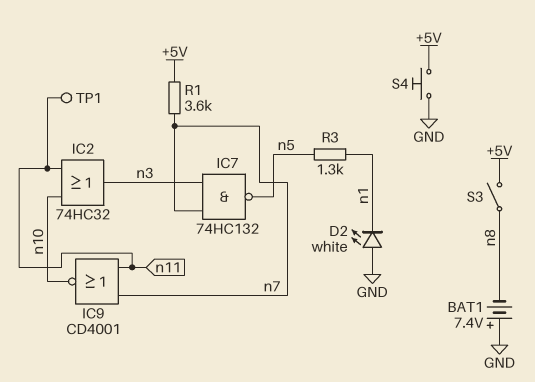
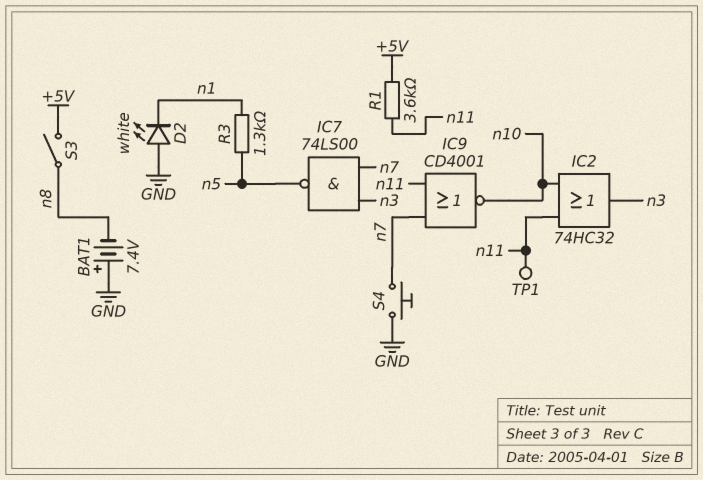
IC7: NAND 74HC132 (in n3, in n7, out n5) -> NAND 74LS00 (in n3, in n7, out n5)
R1: 3.6k (+5V, n7) -> 3.6k (+5V, n11)
S4: button (+5V, GND) -> button (GND, n7)

